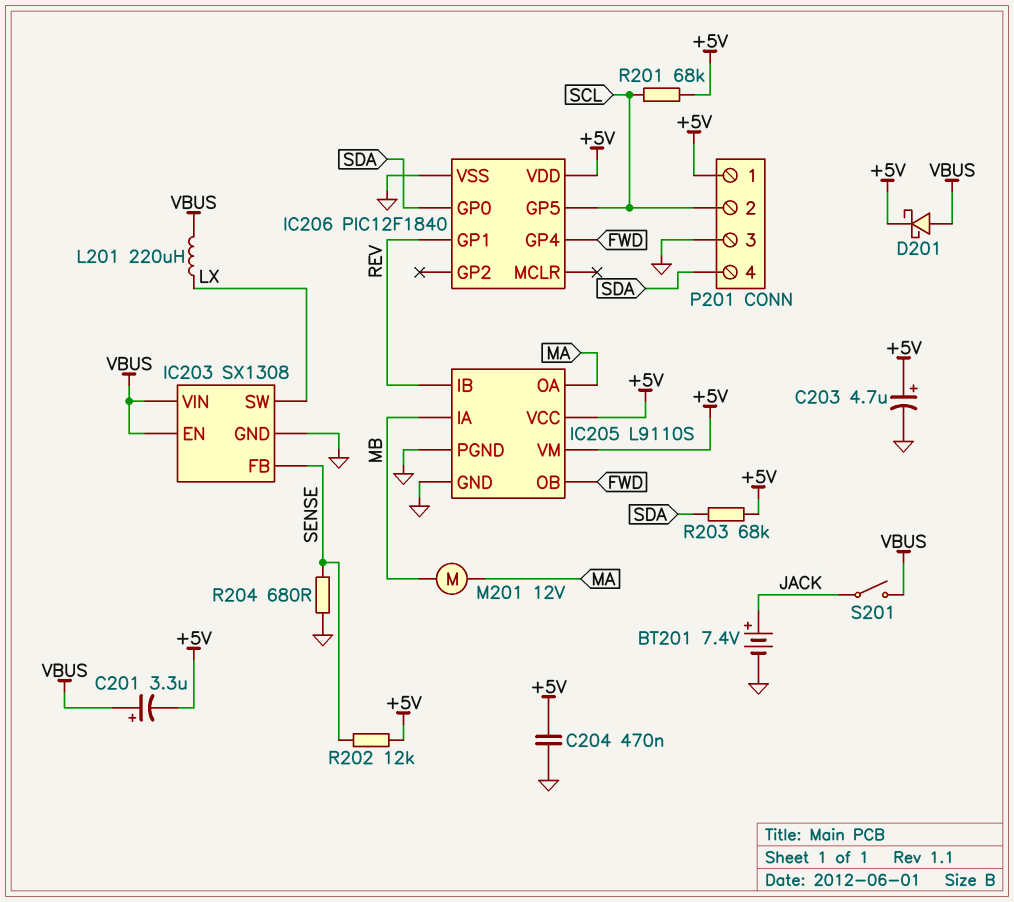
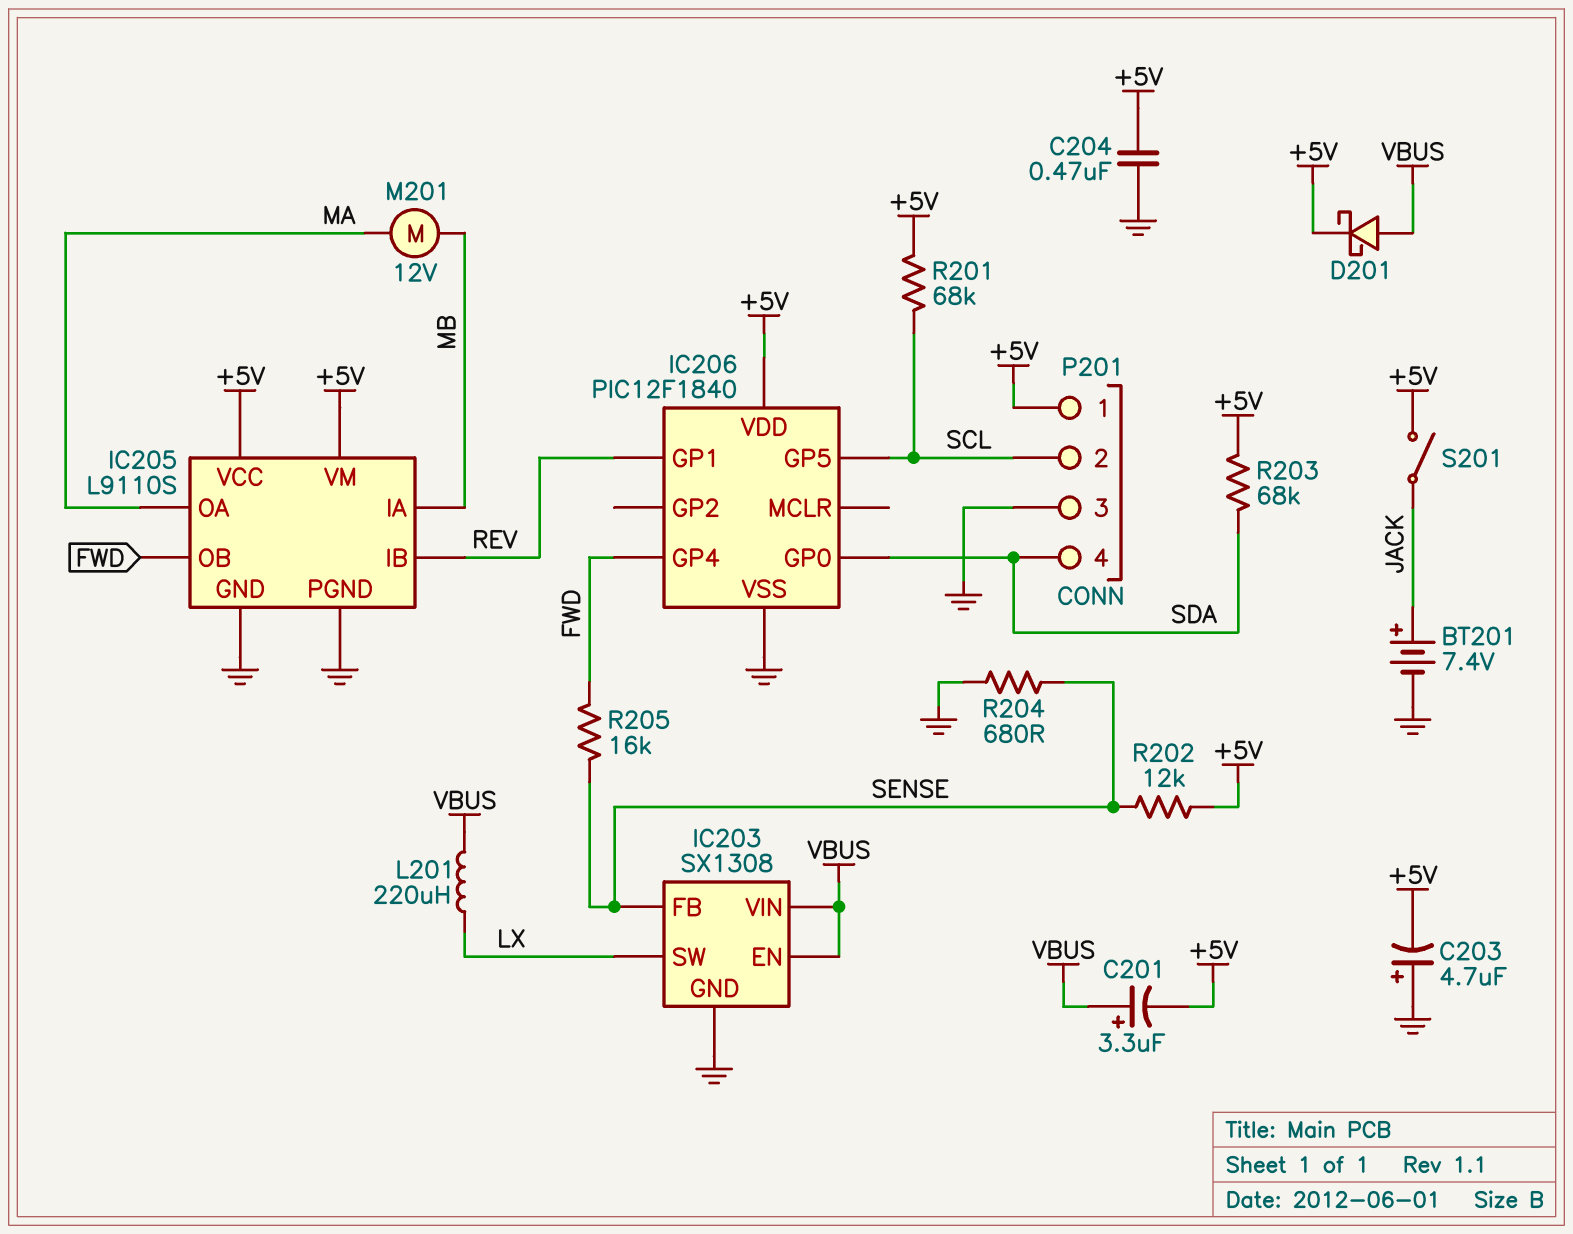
C203: 4.7uF (plus +5V, minus GND) -> 4.7uF (plus GND, minus +5V)
R205: none -> 16k (FWD, SENSE)
S201: switch (JACK, VBUS) -> switch (+5V, JACK)

